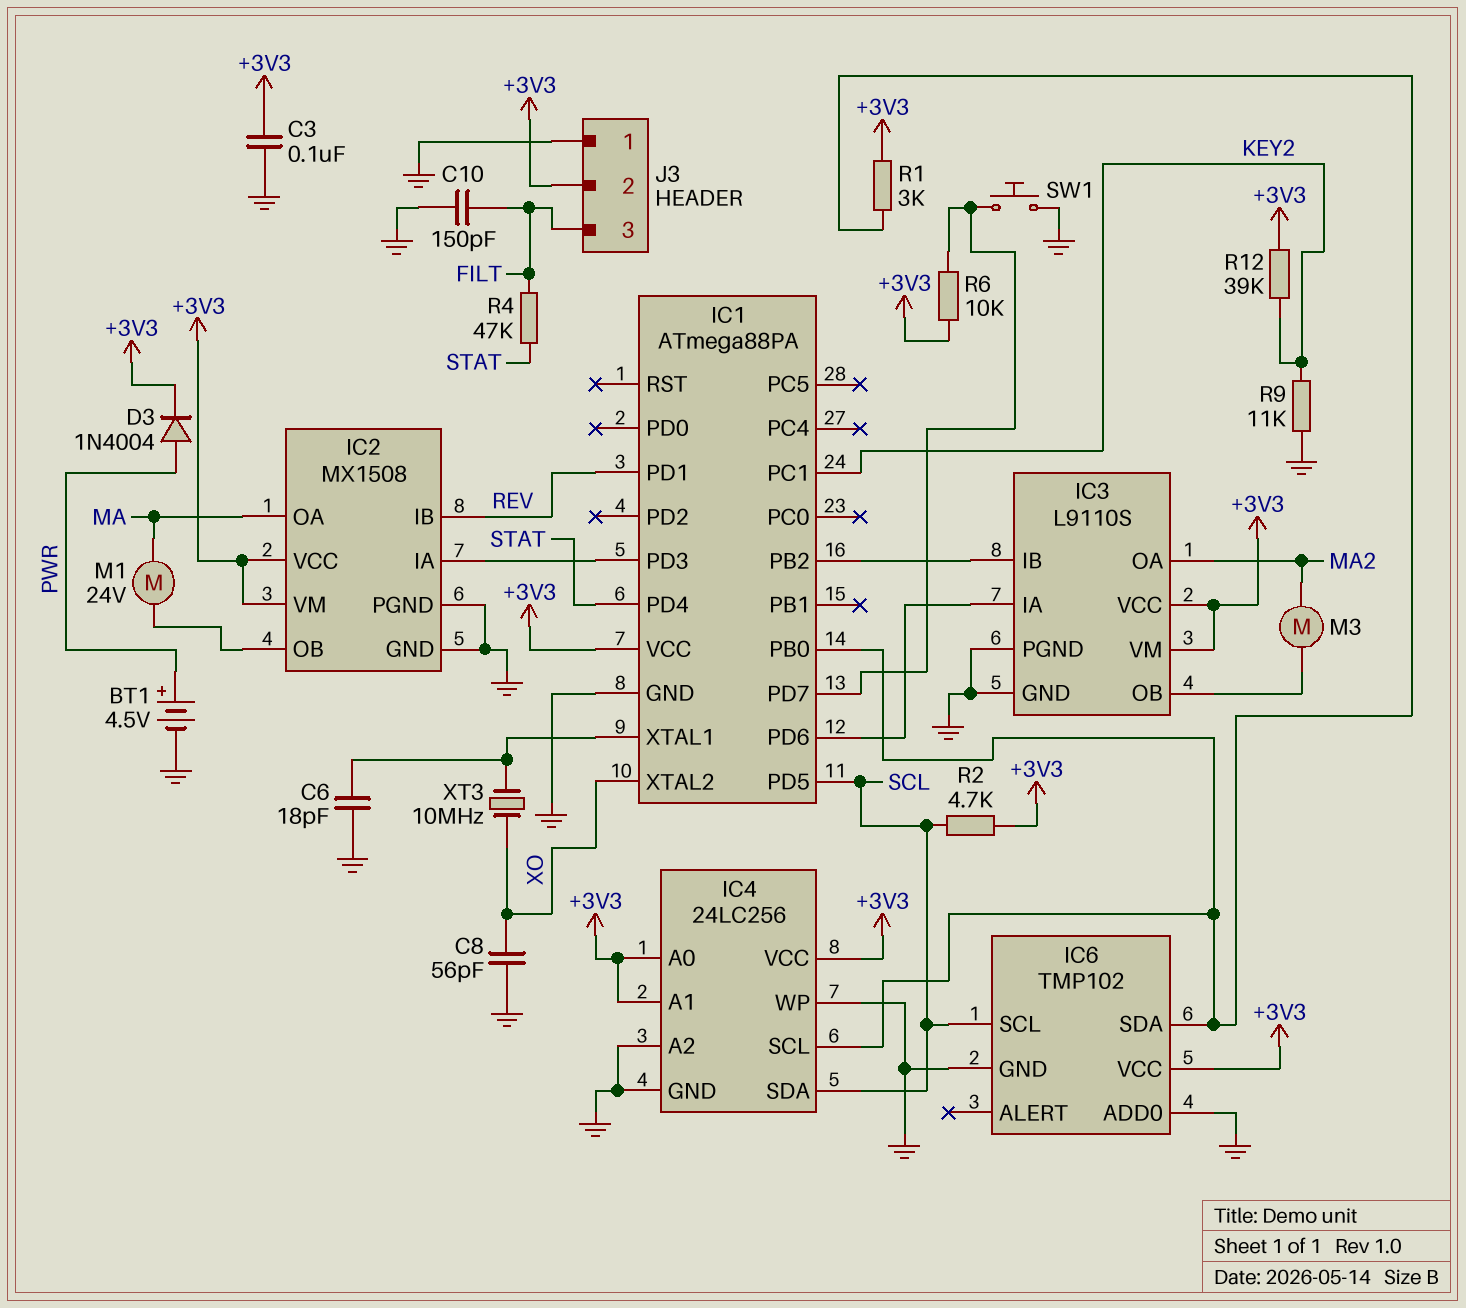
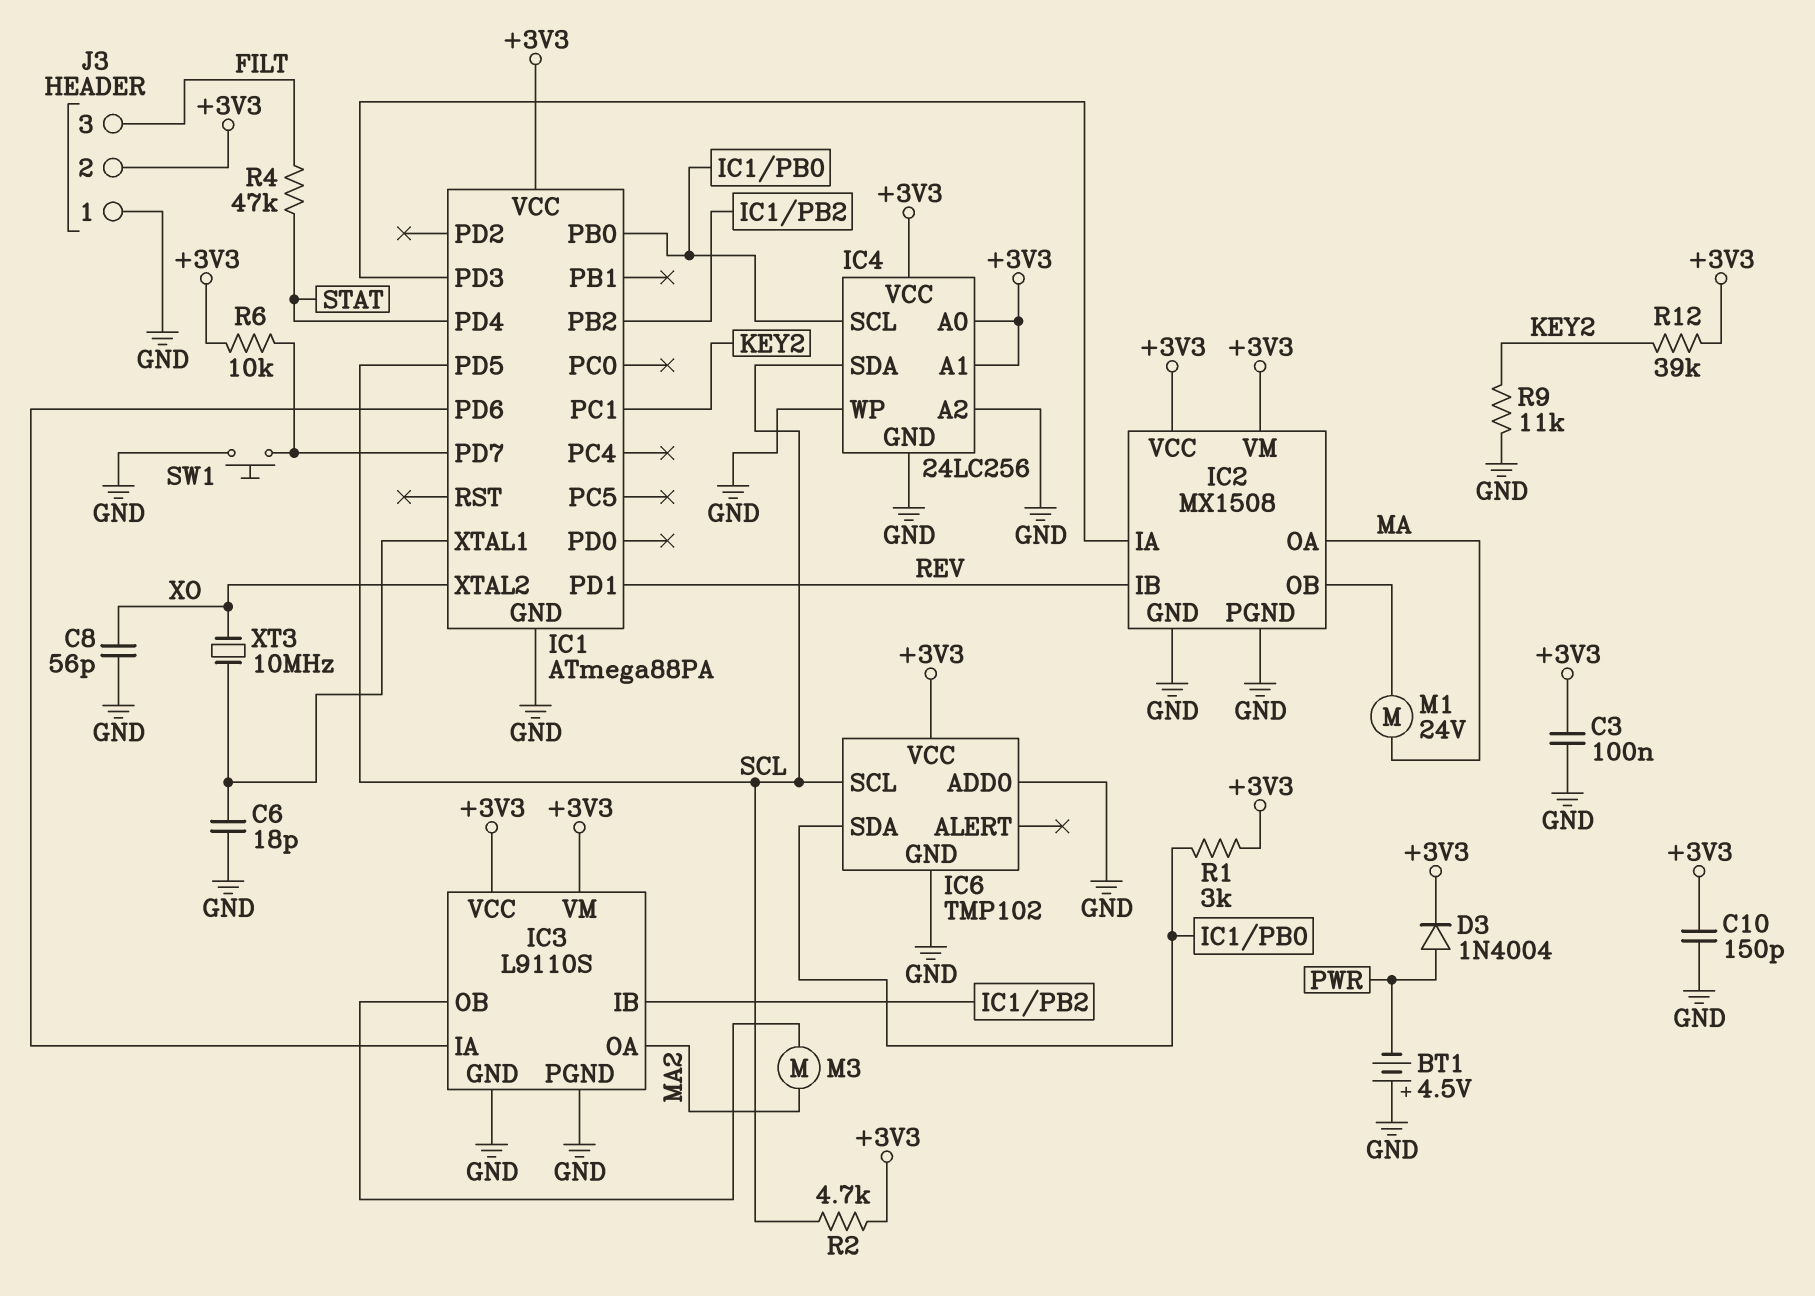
BT1: 4.5V (plus PWR, minus GND) -> 4.5V (plus GND, minus PWR)
C10: 150pF (FILT, GND) -> 150pF (+3V3, GND)

